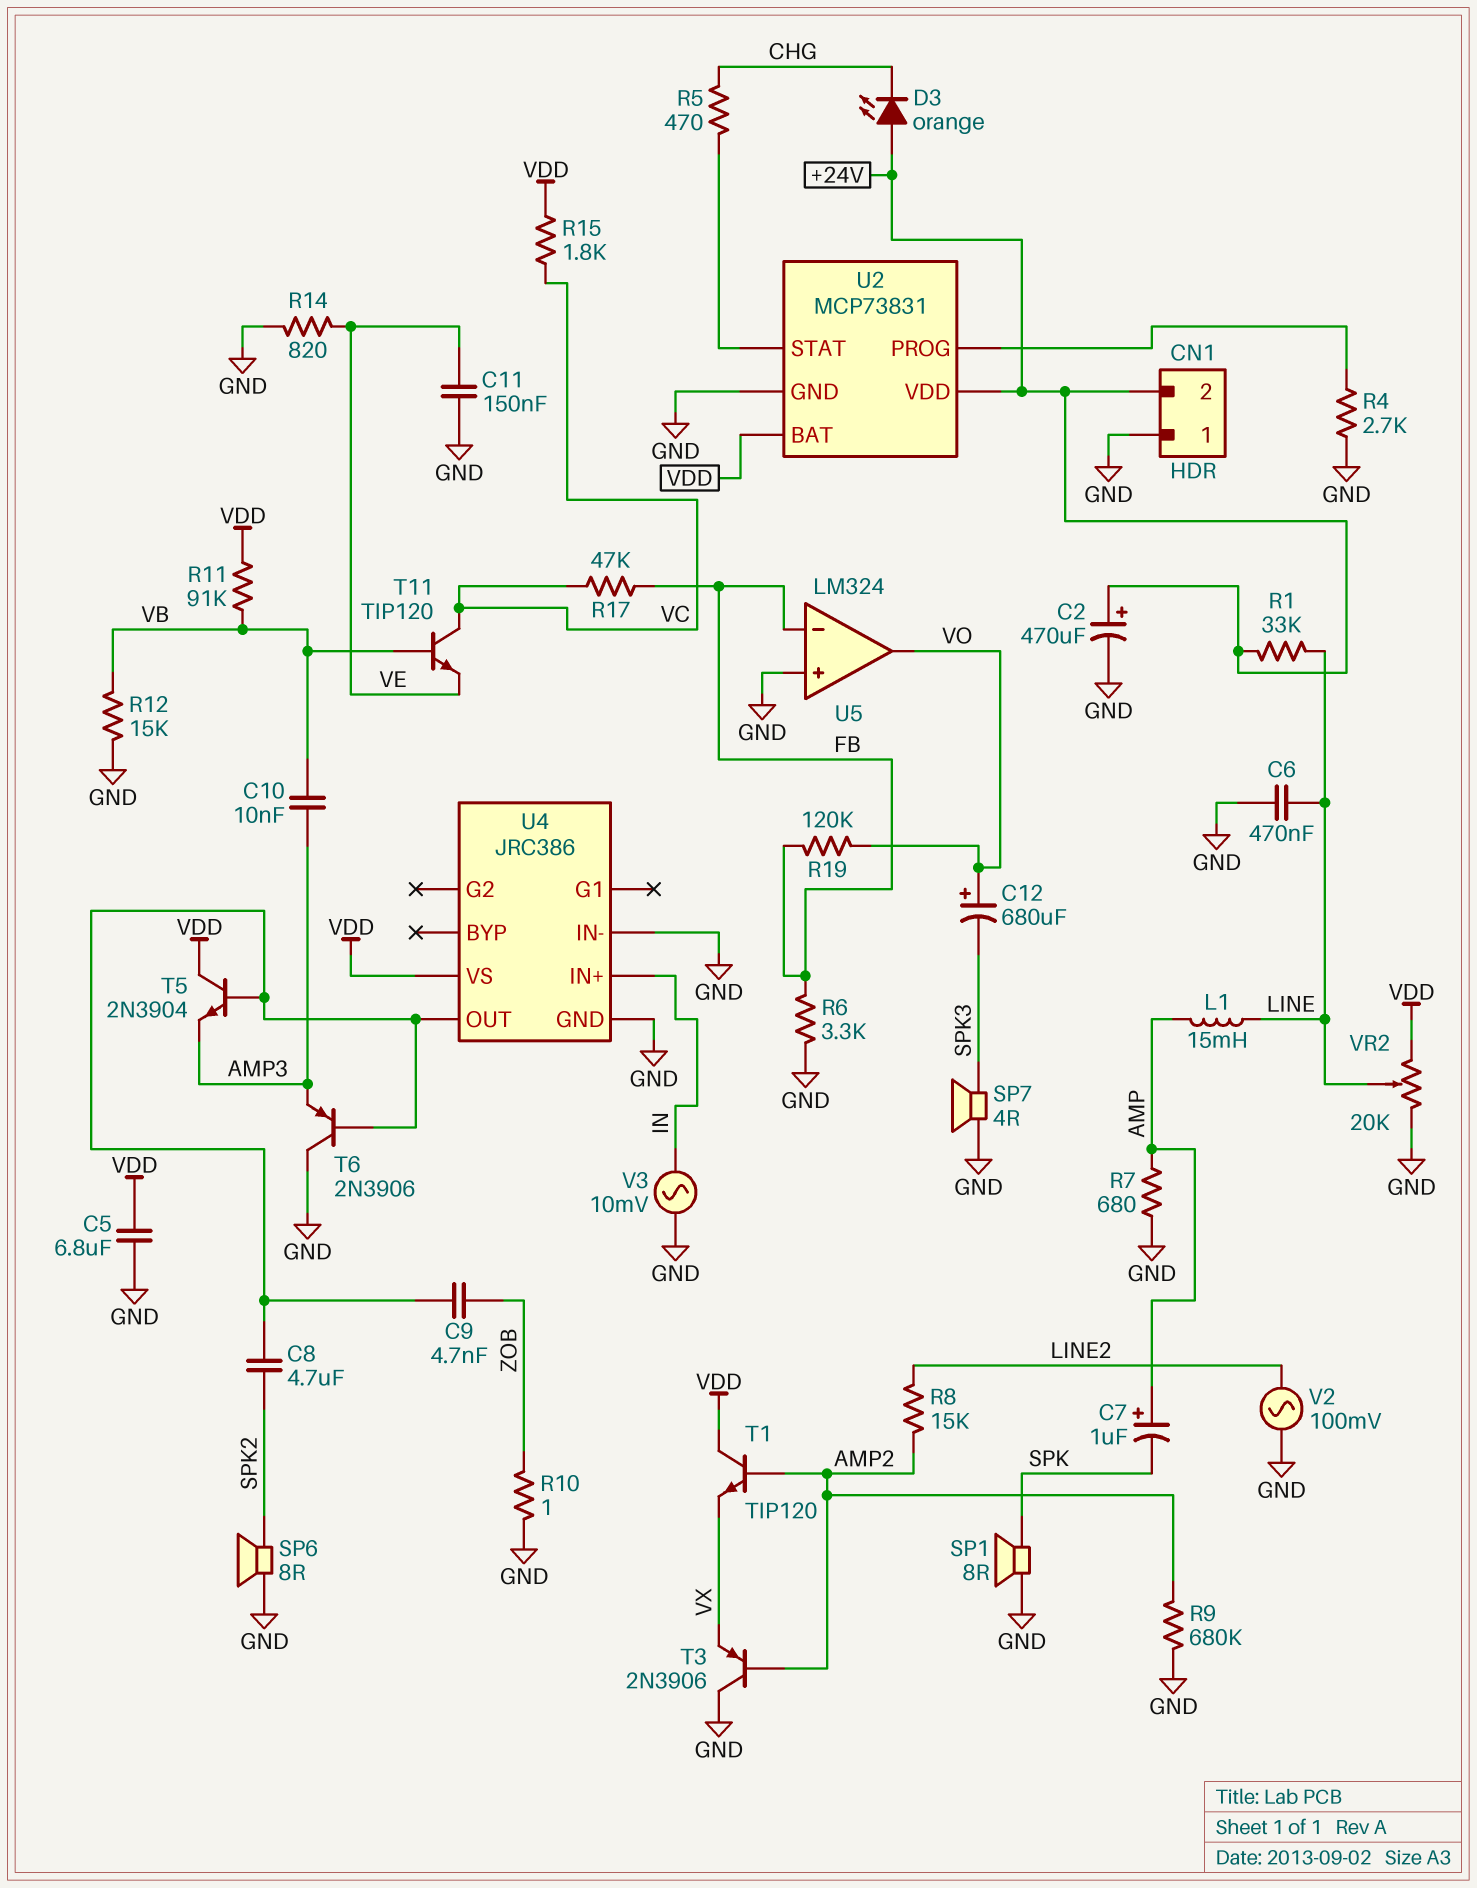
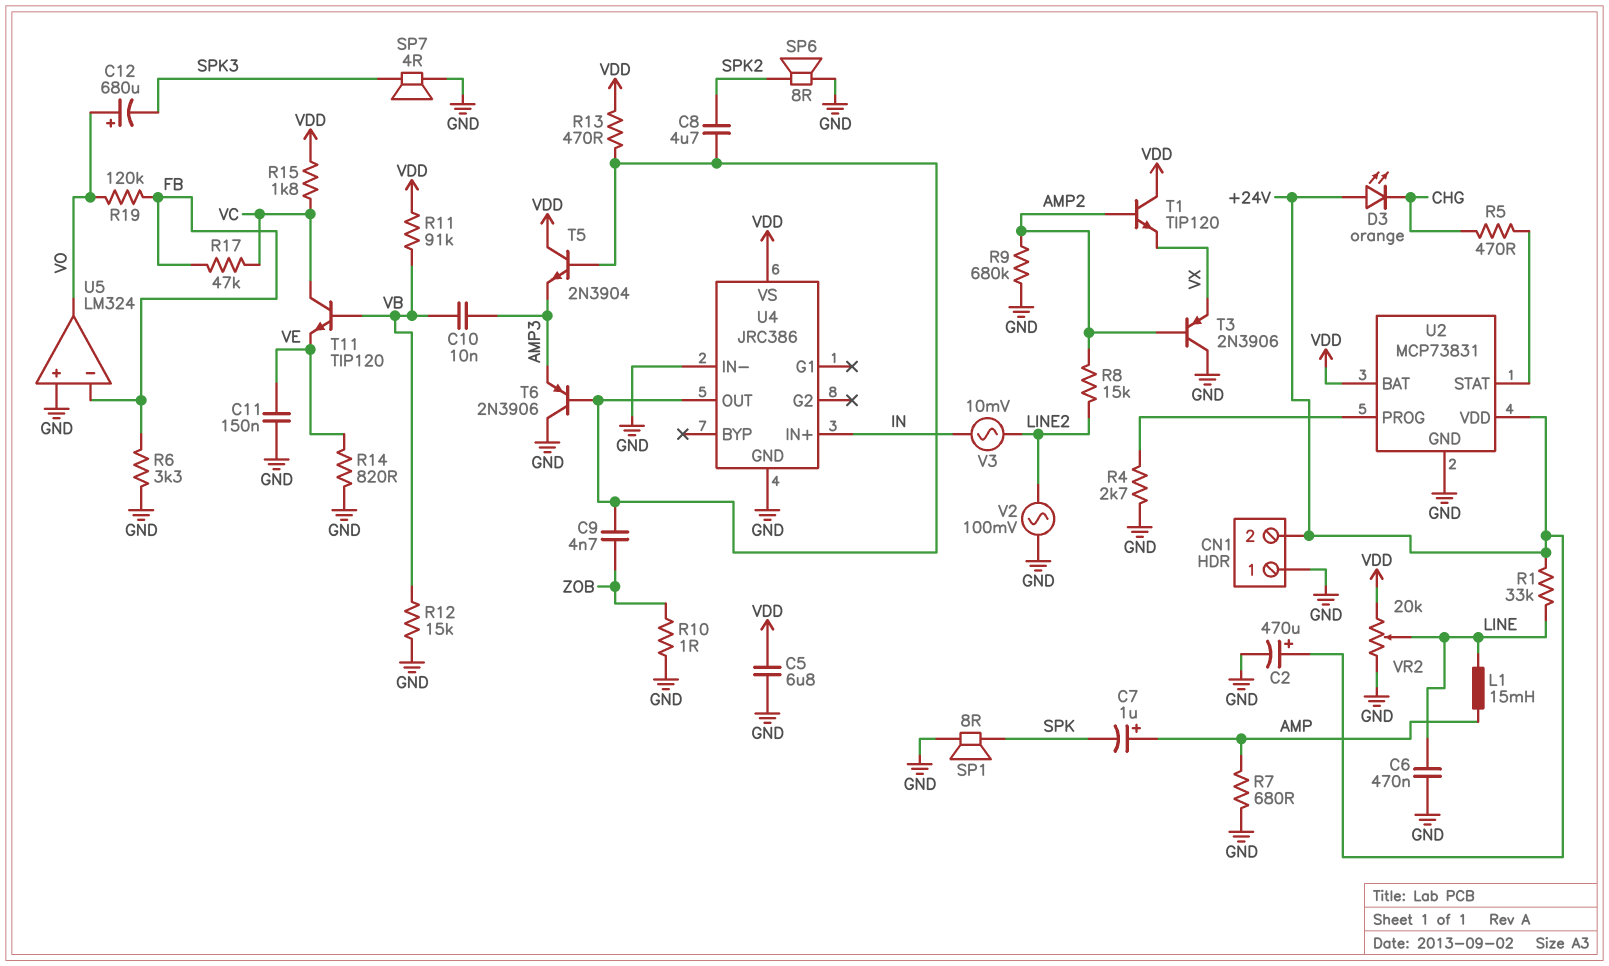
R13: none -> 470 (U4/OUT, VDD)
V3: AC 10mV (GND, IN) -> AC 10mV (IN, LINE2)

